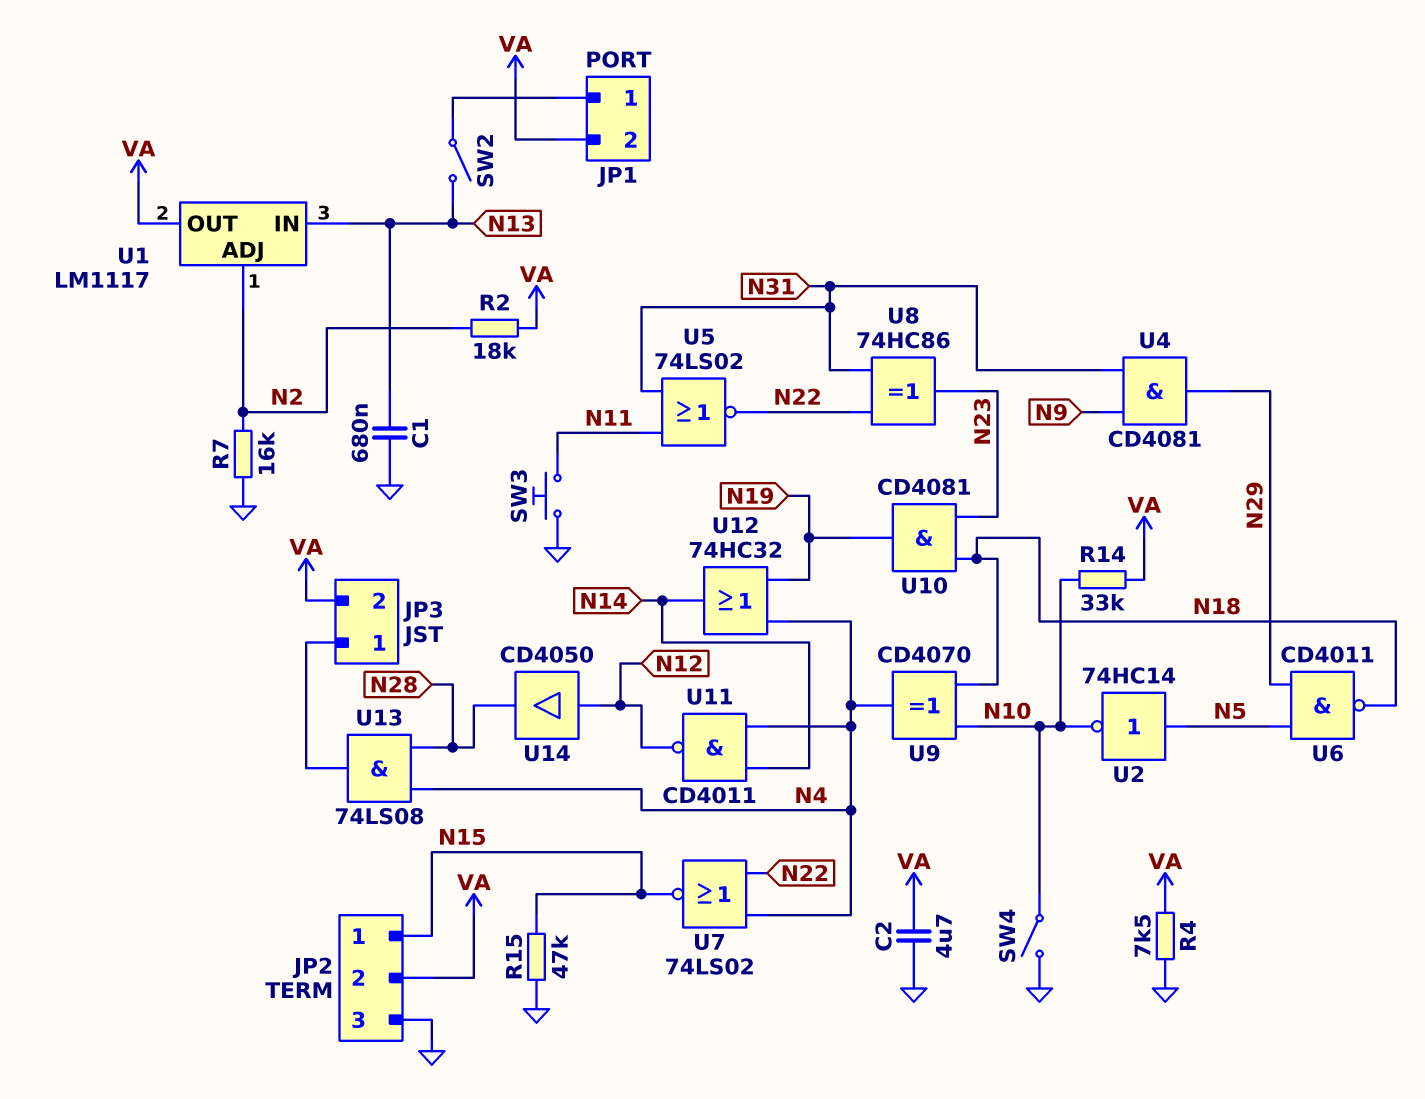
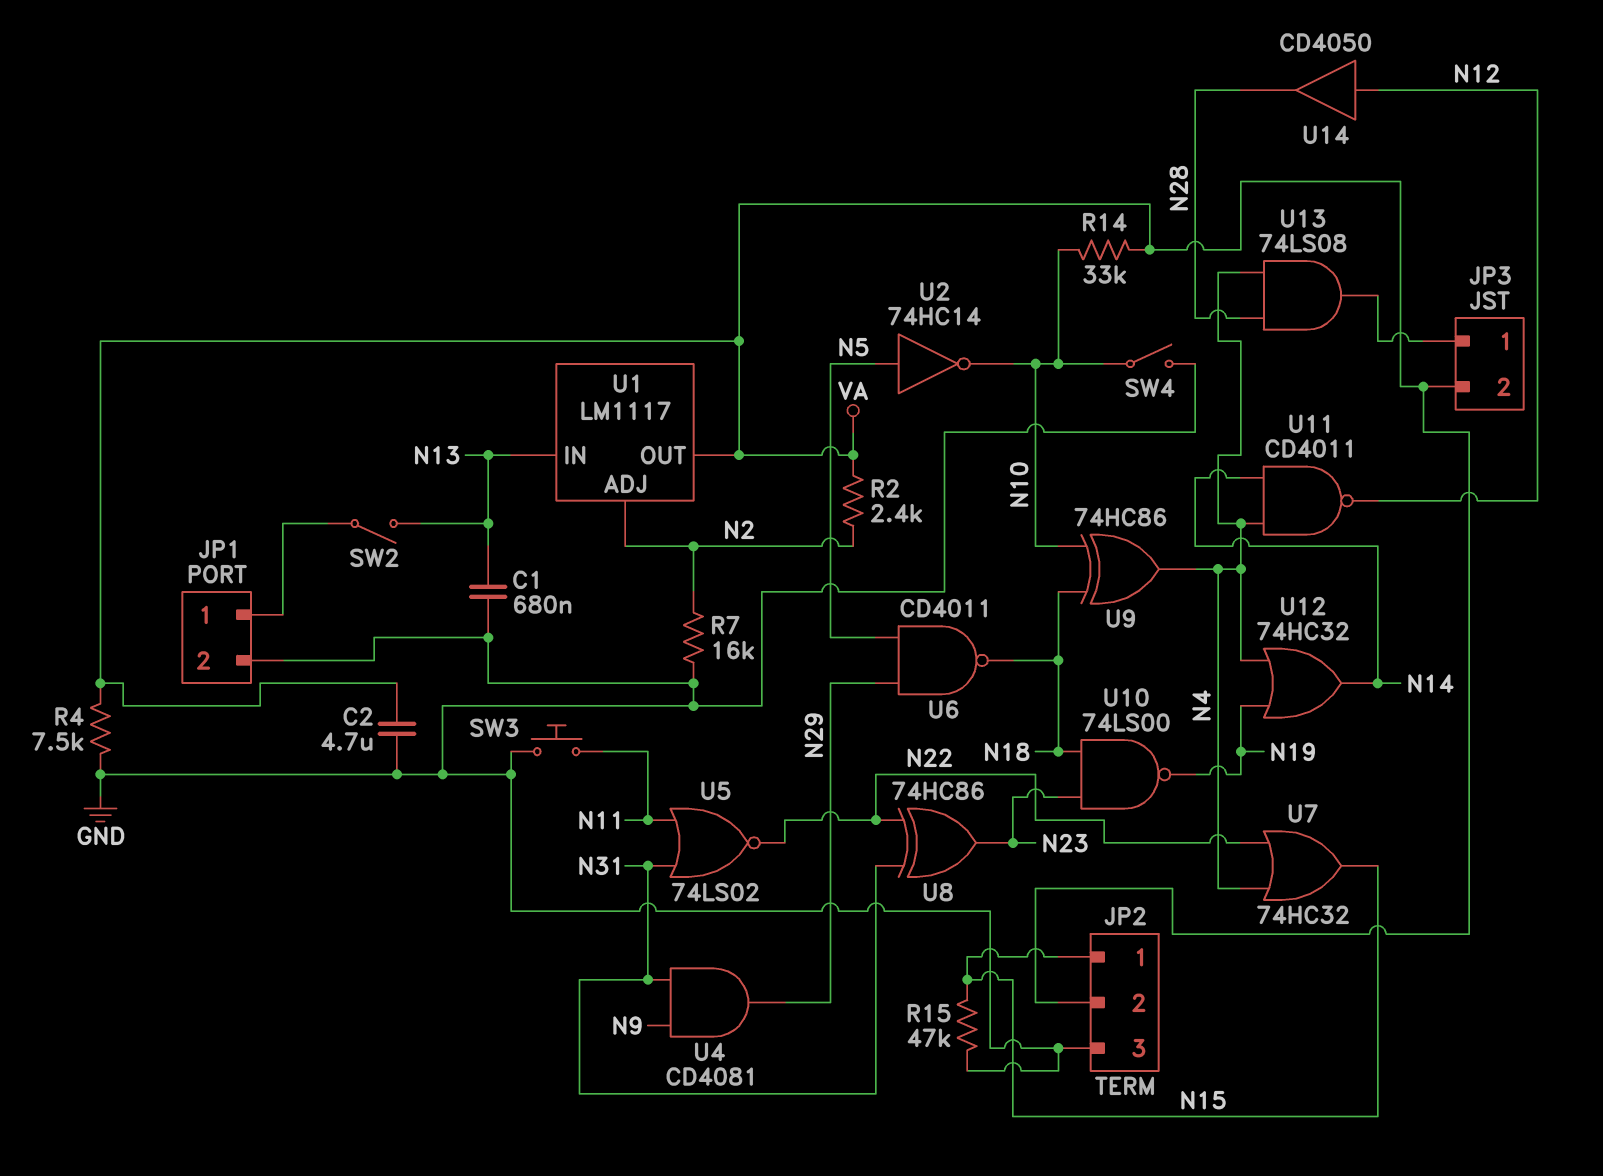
JP1 pin 2: VA -> GND
R2: 18k (N2, VA) -> 2.4k (N2, VA)
U7: NOR 74LS02 (in N4, in N22, out N15) -> OR 74HC32 (in N4, in N22, out N15)
U9: XOR CD4070 (in N10, in N18, out N4) -> XOR 74HC86 (in N10, in N18, out N4)
U10: AND CD4081 (in N18, in N23, out N19) -> NAND 74LS00 (in N18, in N23, out N19)

